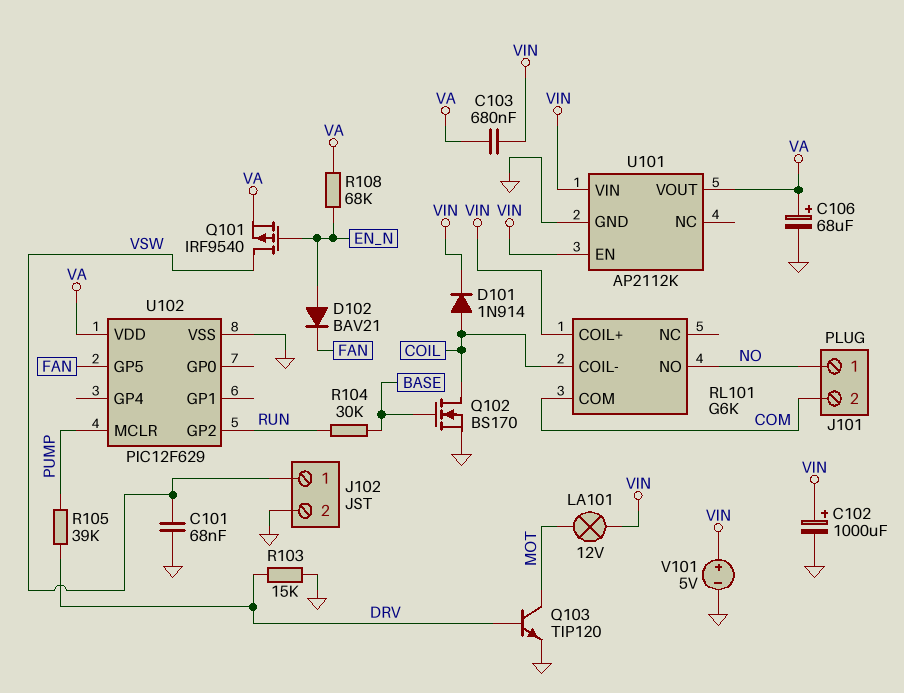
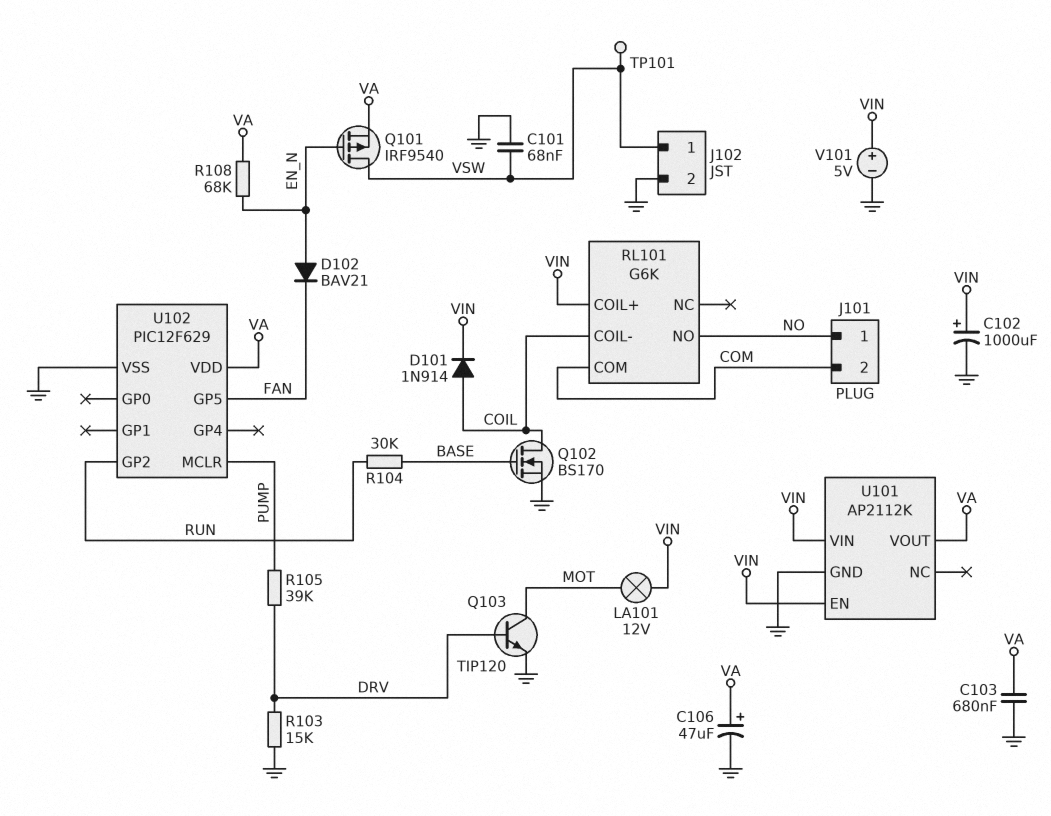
C103: 680nF (VA, VIN) -> 680nF (GND, VA)
C106: 68uF (plus VA, minus GND) -> 47uF (plus VA, minus GND)
TP101: none -> test point (VSW)

